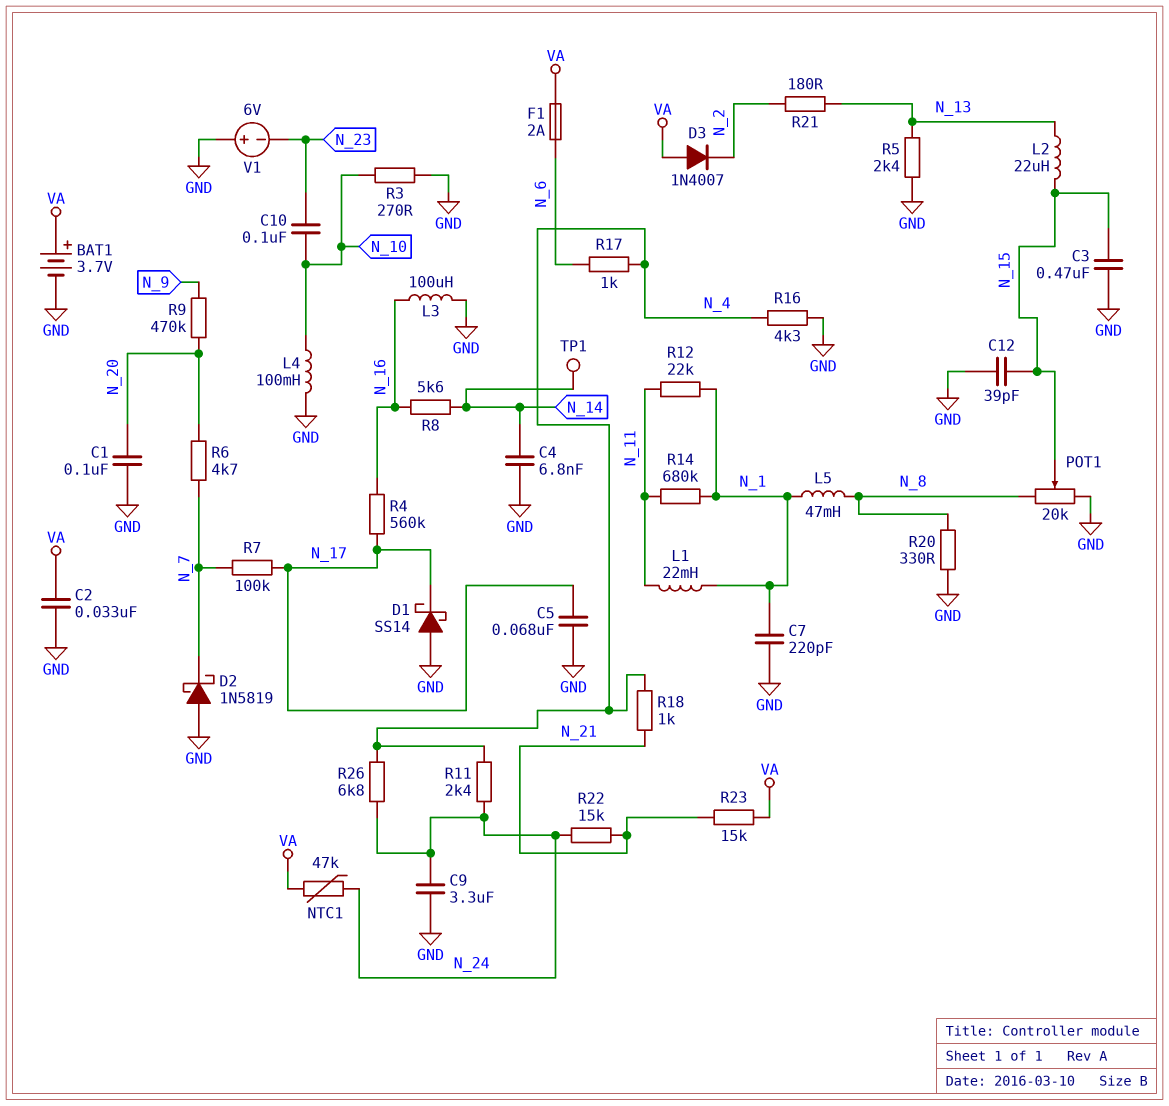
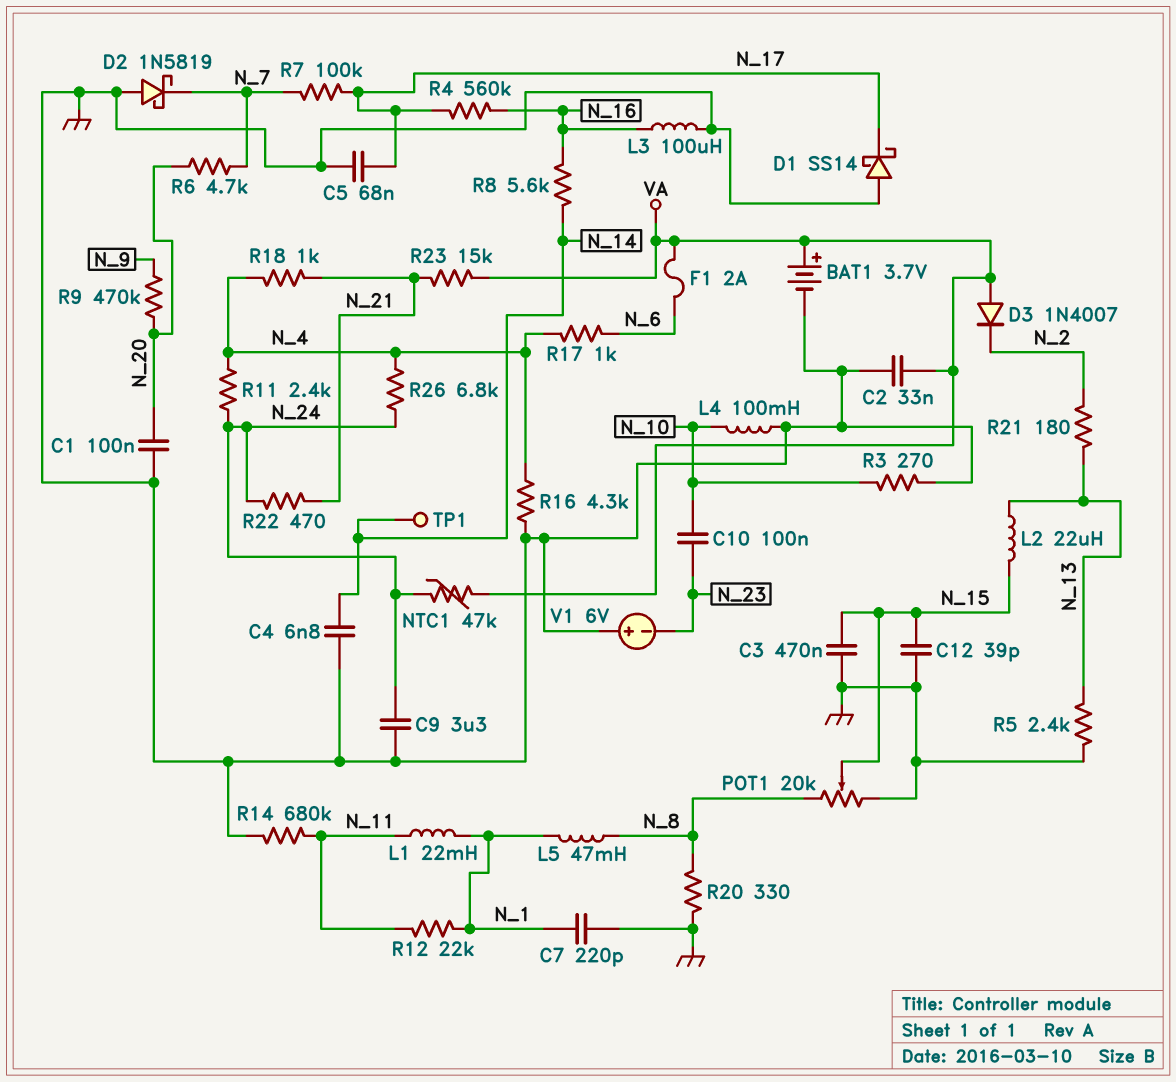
R14: 680k (N_1, N_11) -> 680k (GND, N_11)
R22: 15k (N_21, N_24) -> 470 (N_21, N_24)

